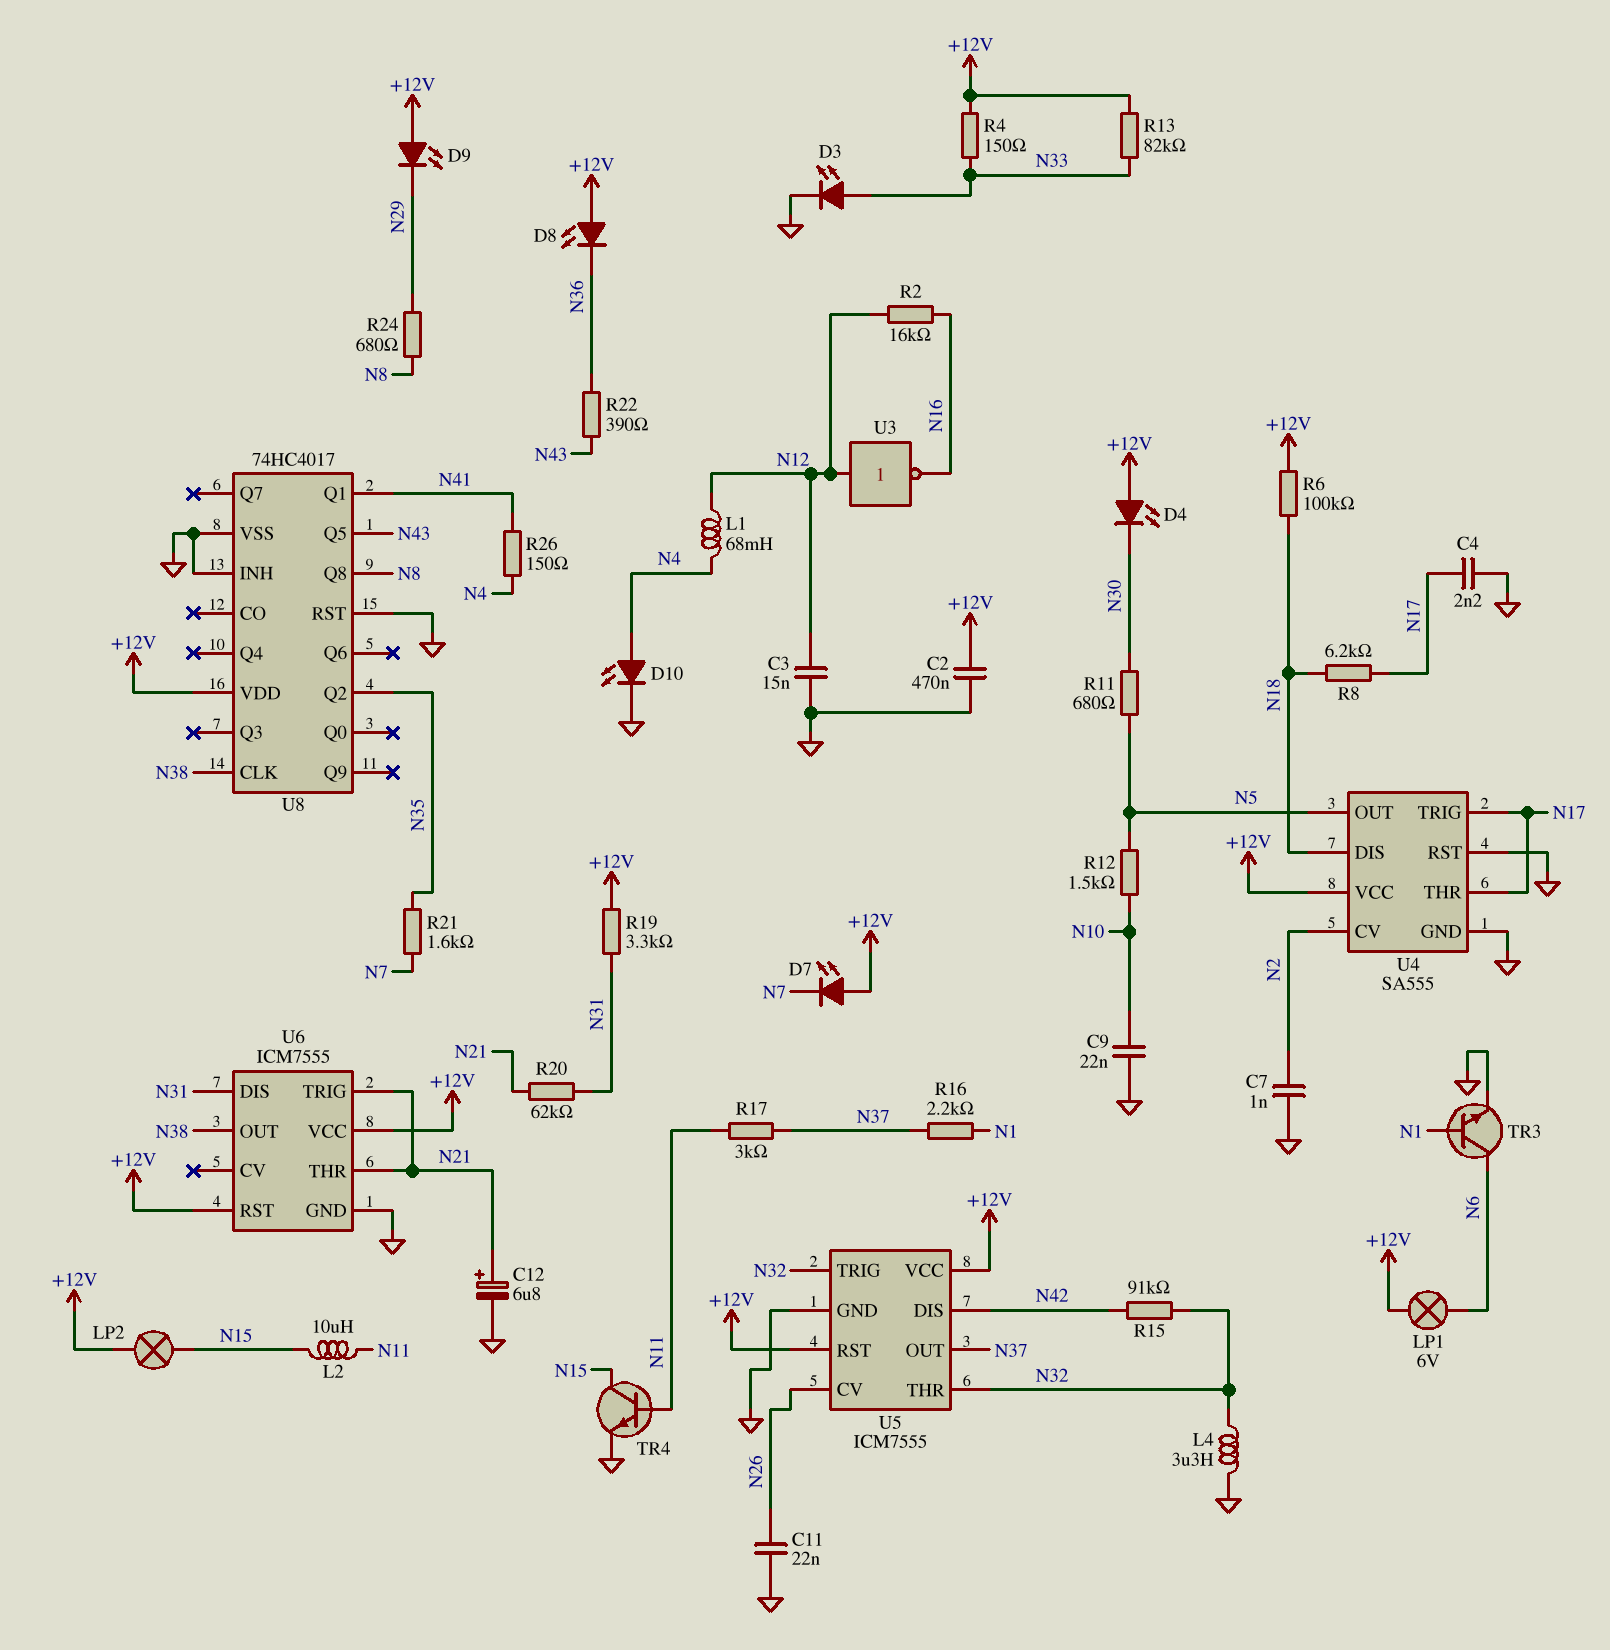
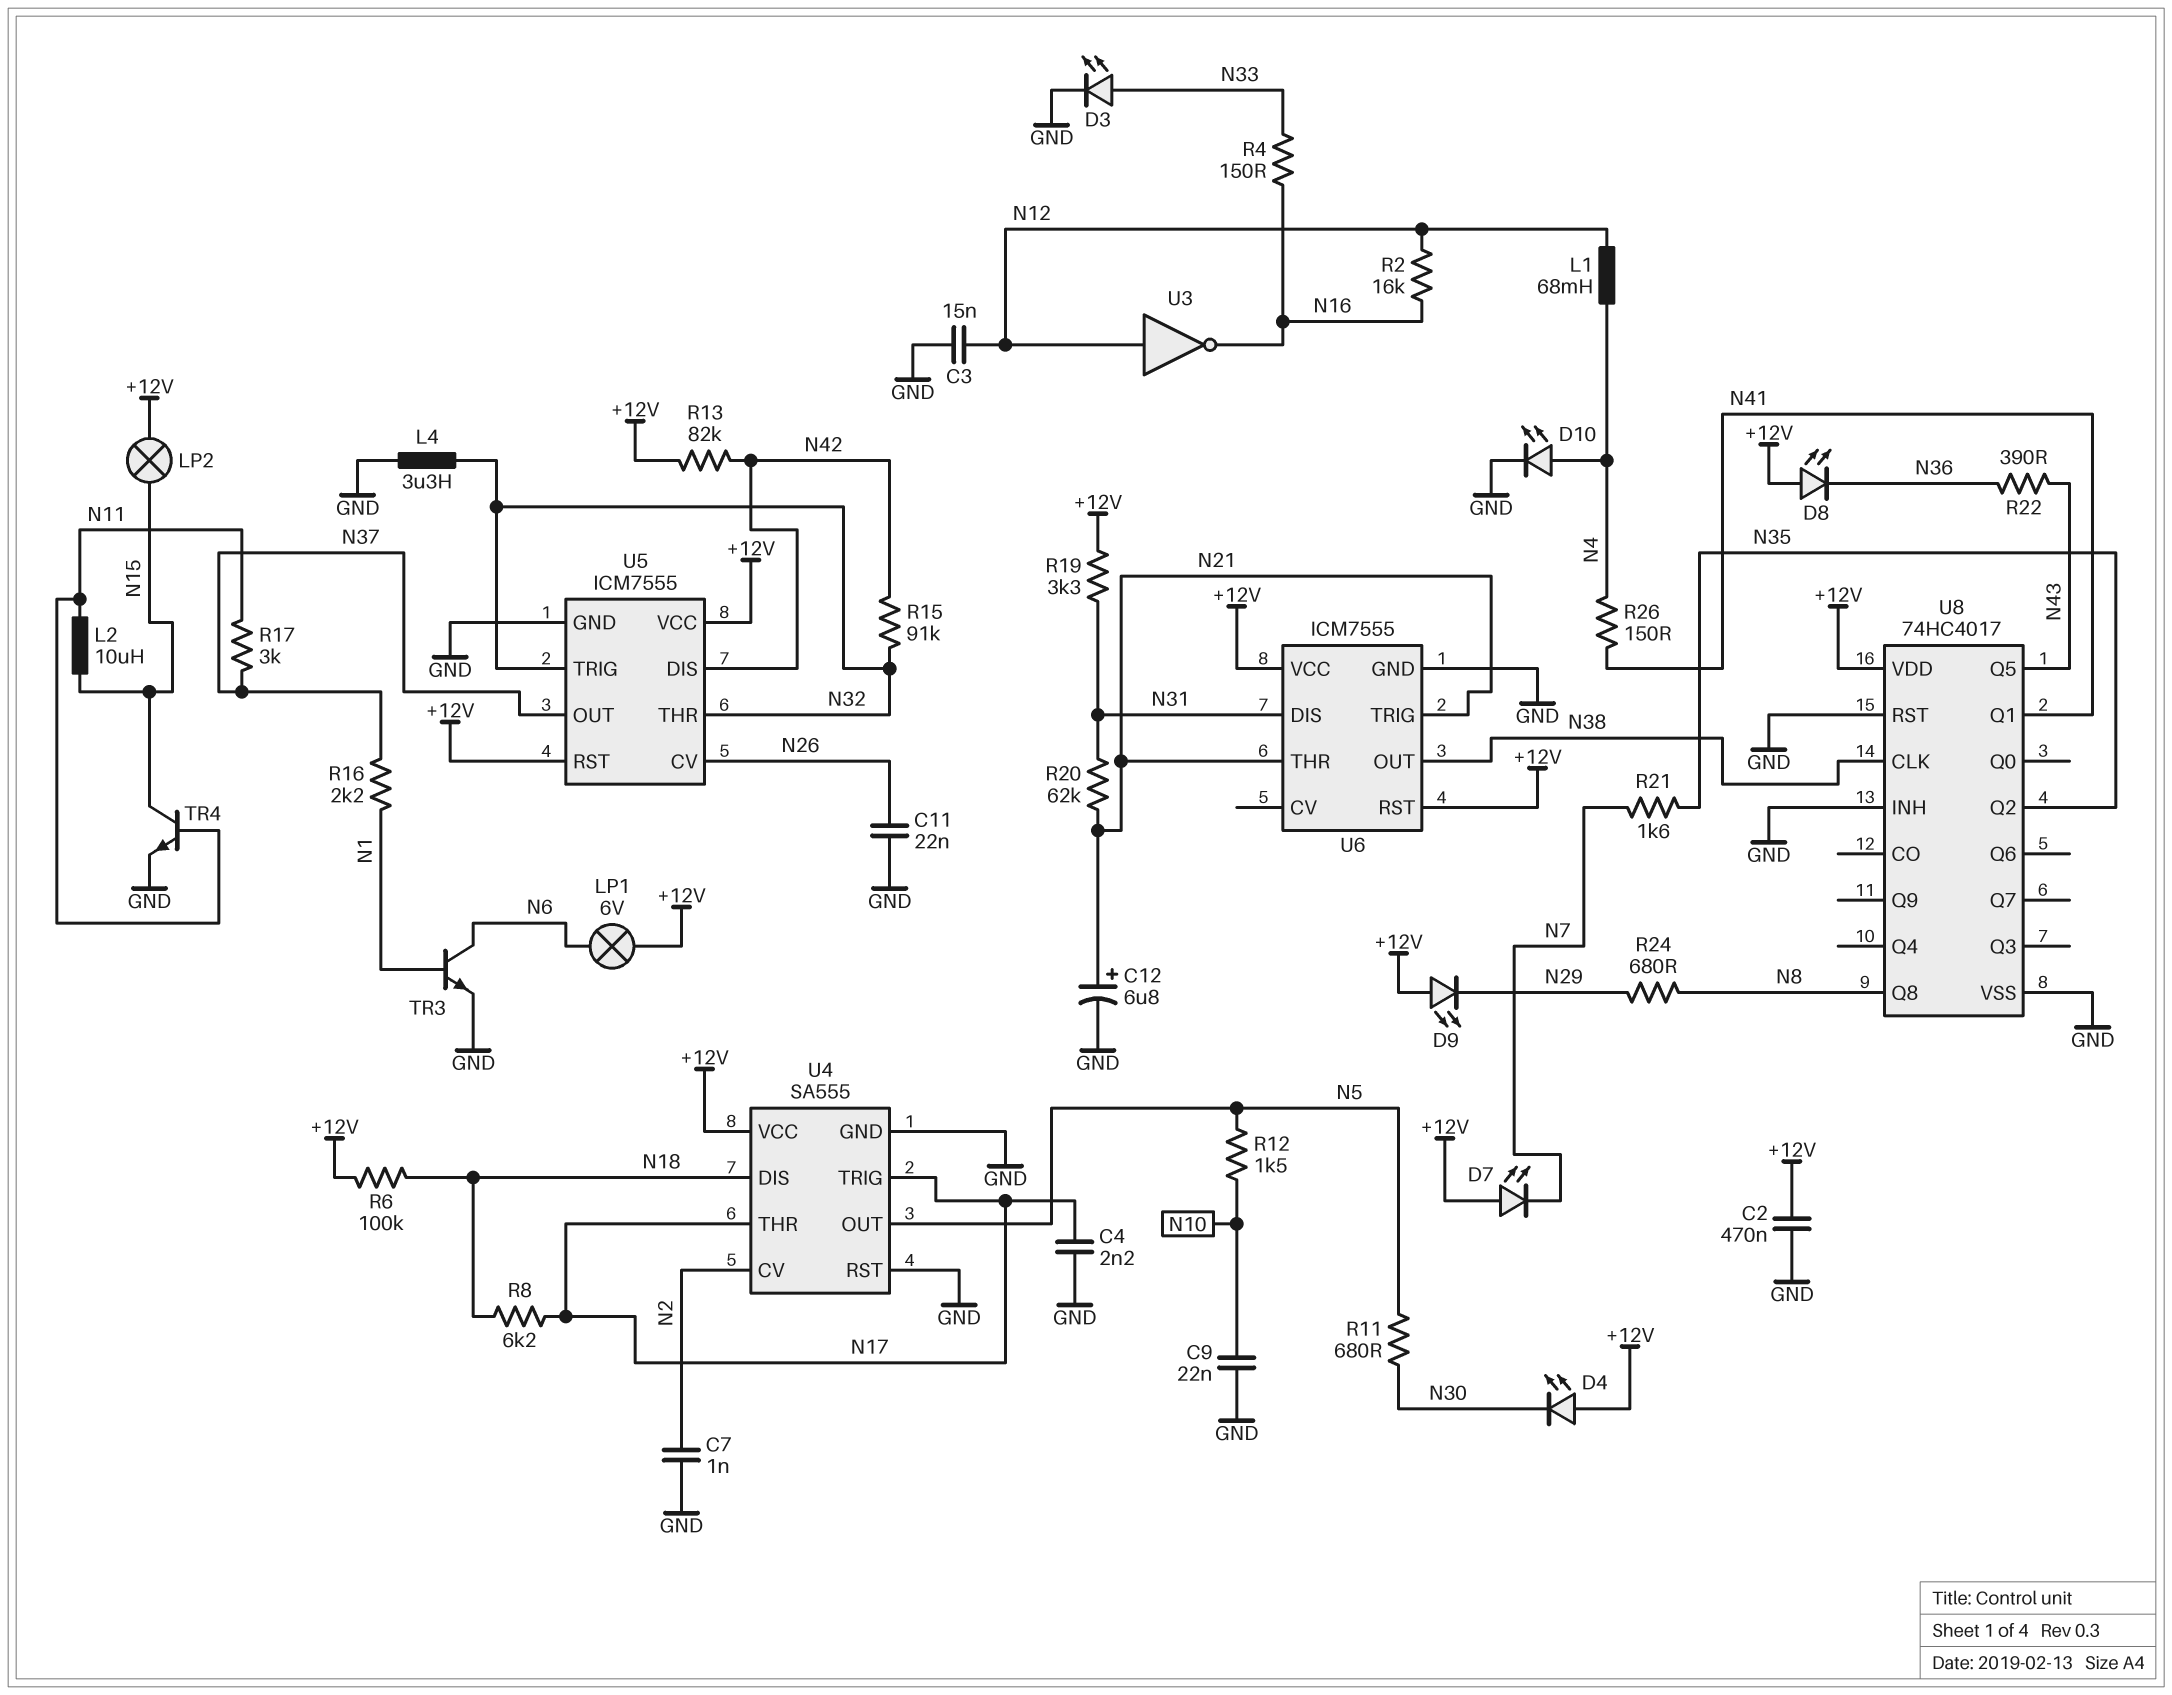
R4: 150 (+12V, N33) -> 150 (N16, N33)
R13: 82k (+12V, N33) -> 82k (+12V, N42)

